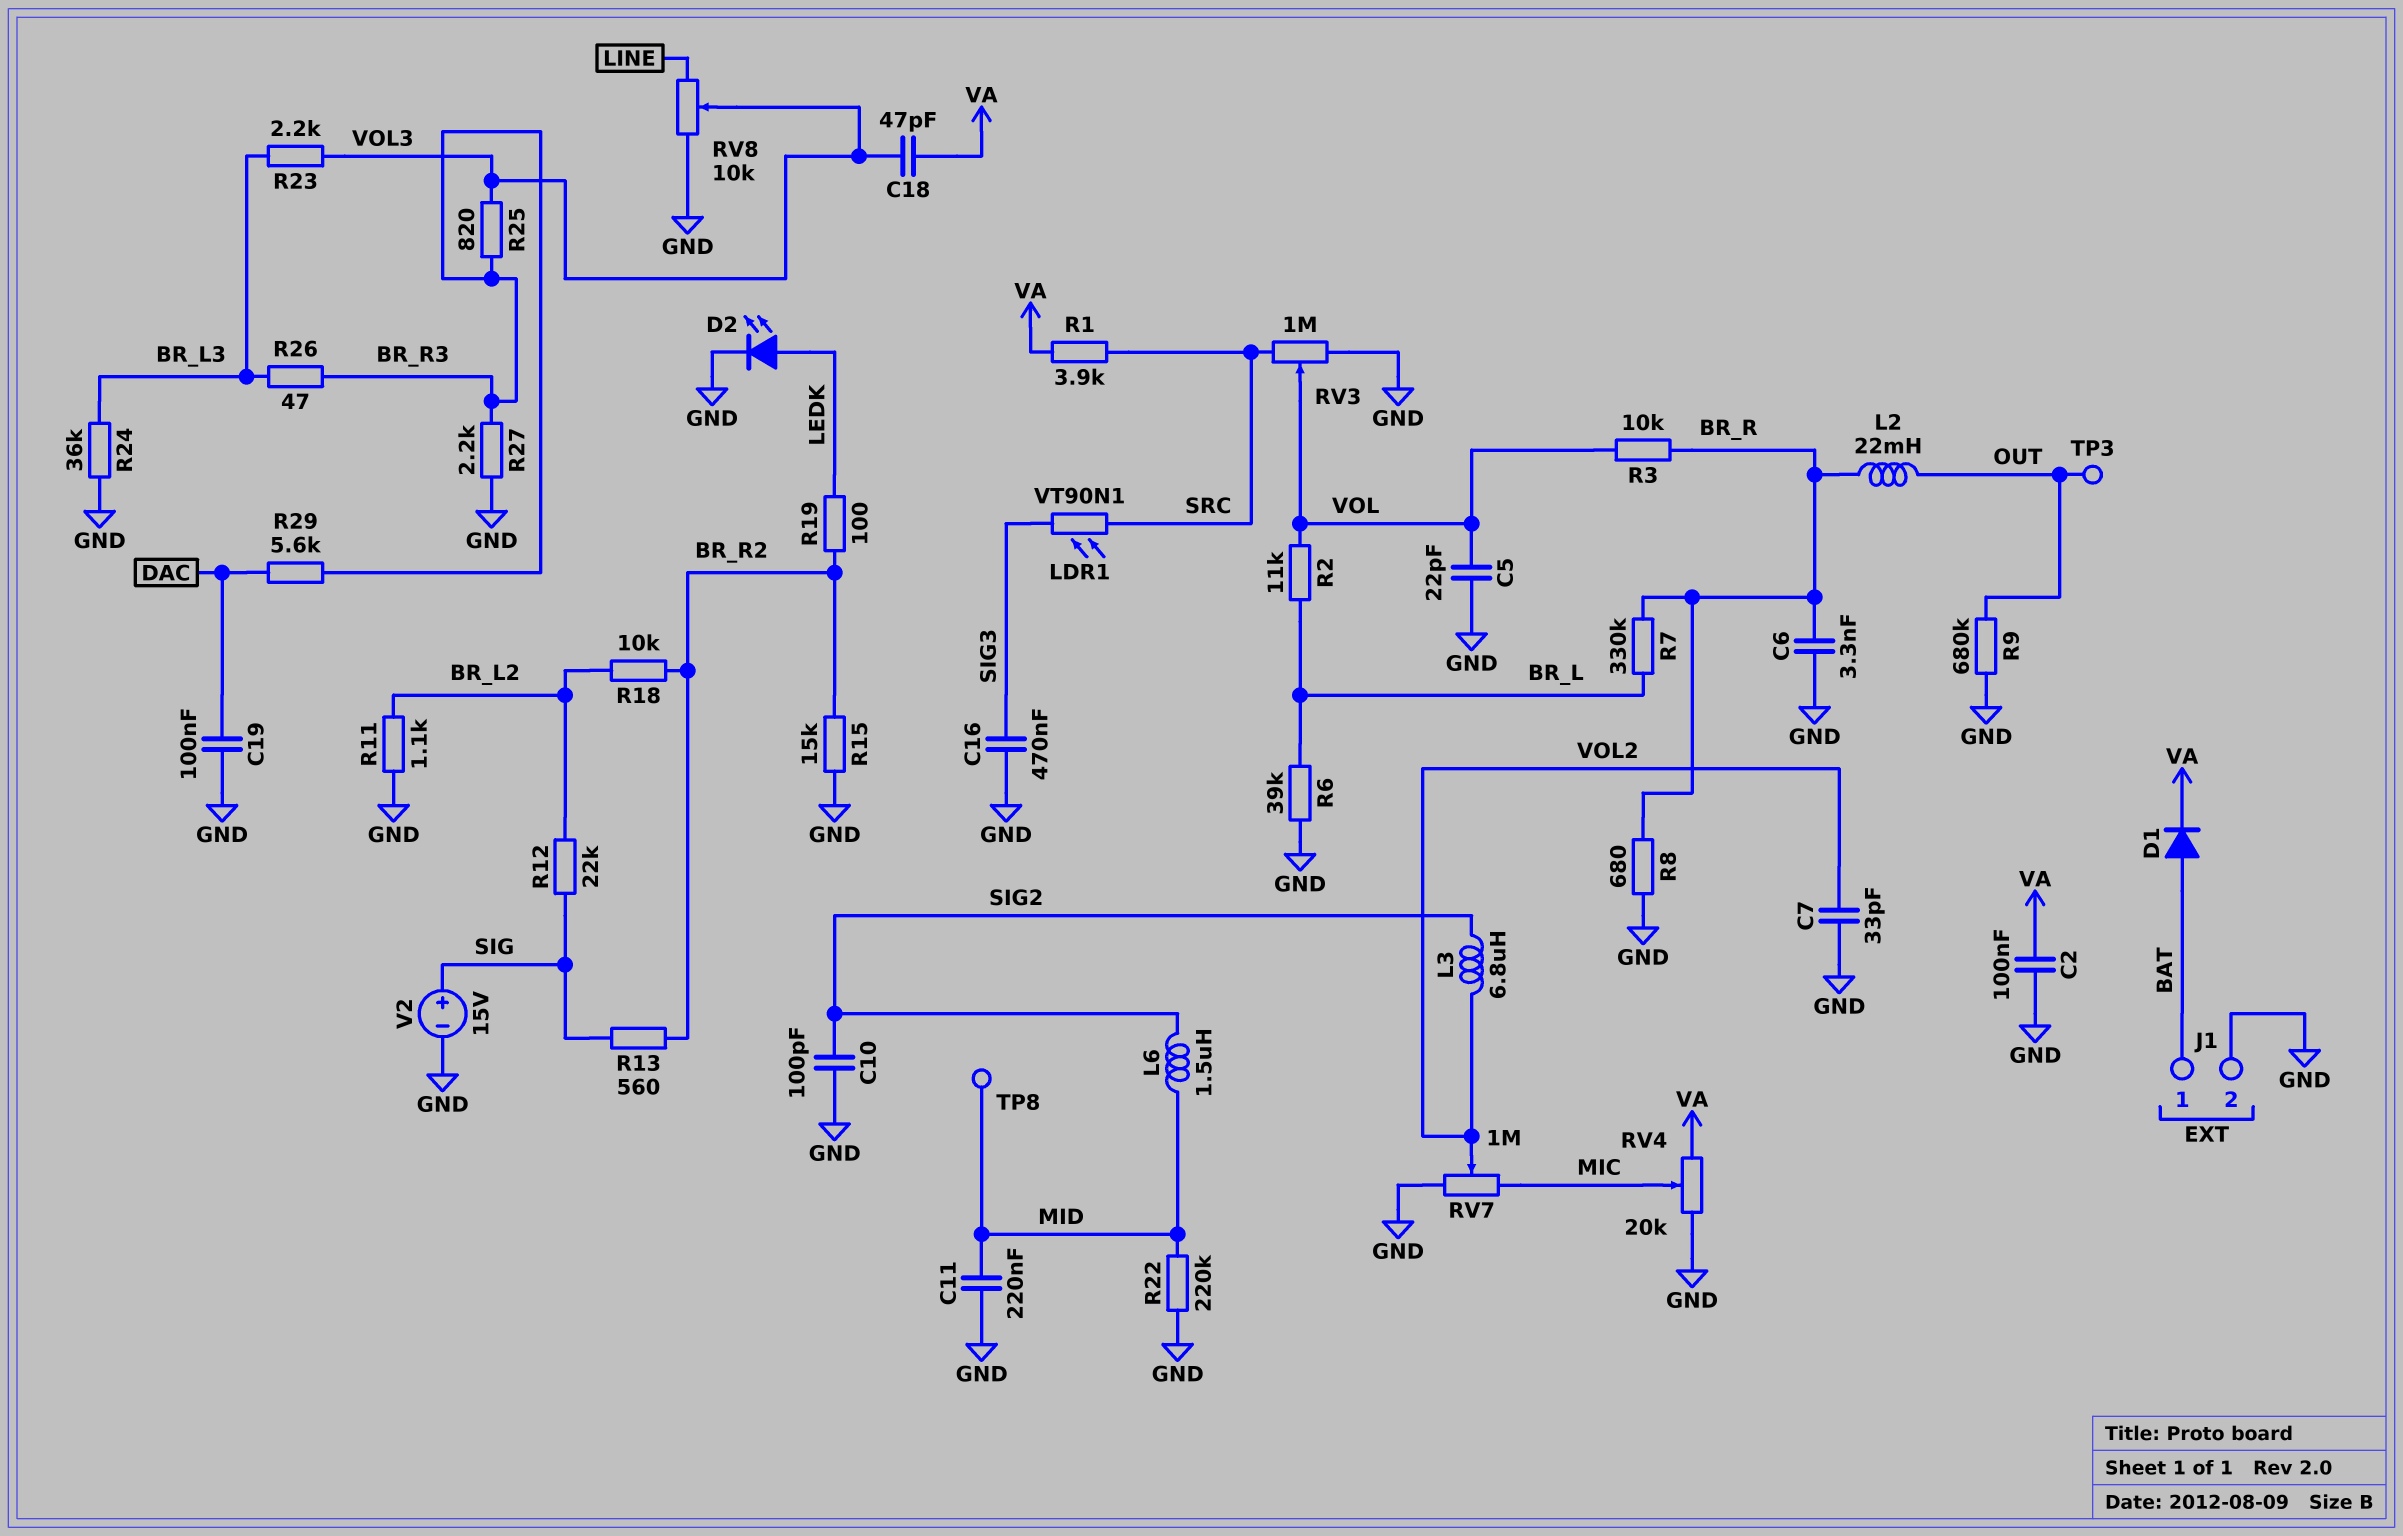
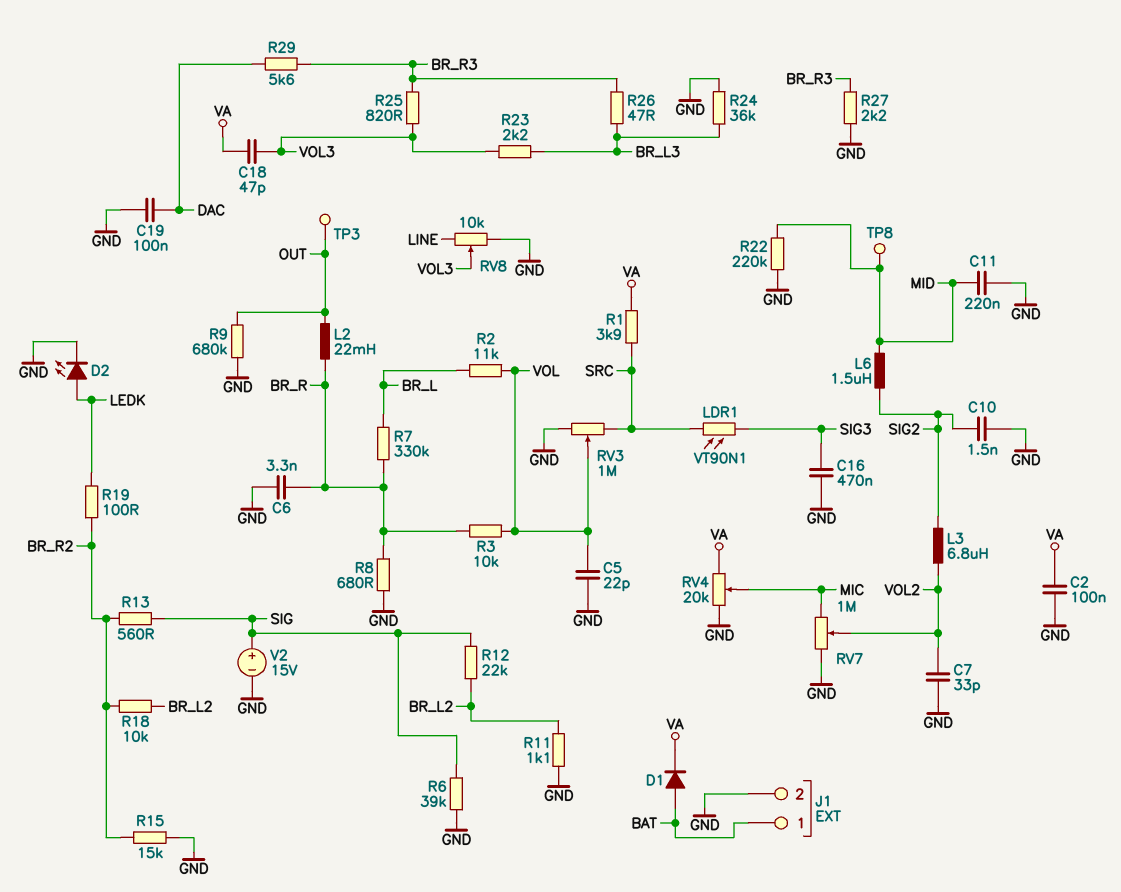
C10: 100pF (GND, SIG2) -> 1.5nF (GND, SIG2)
R6: 39k (BR_L, GND) -> 39k (GND, SIG)

